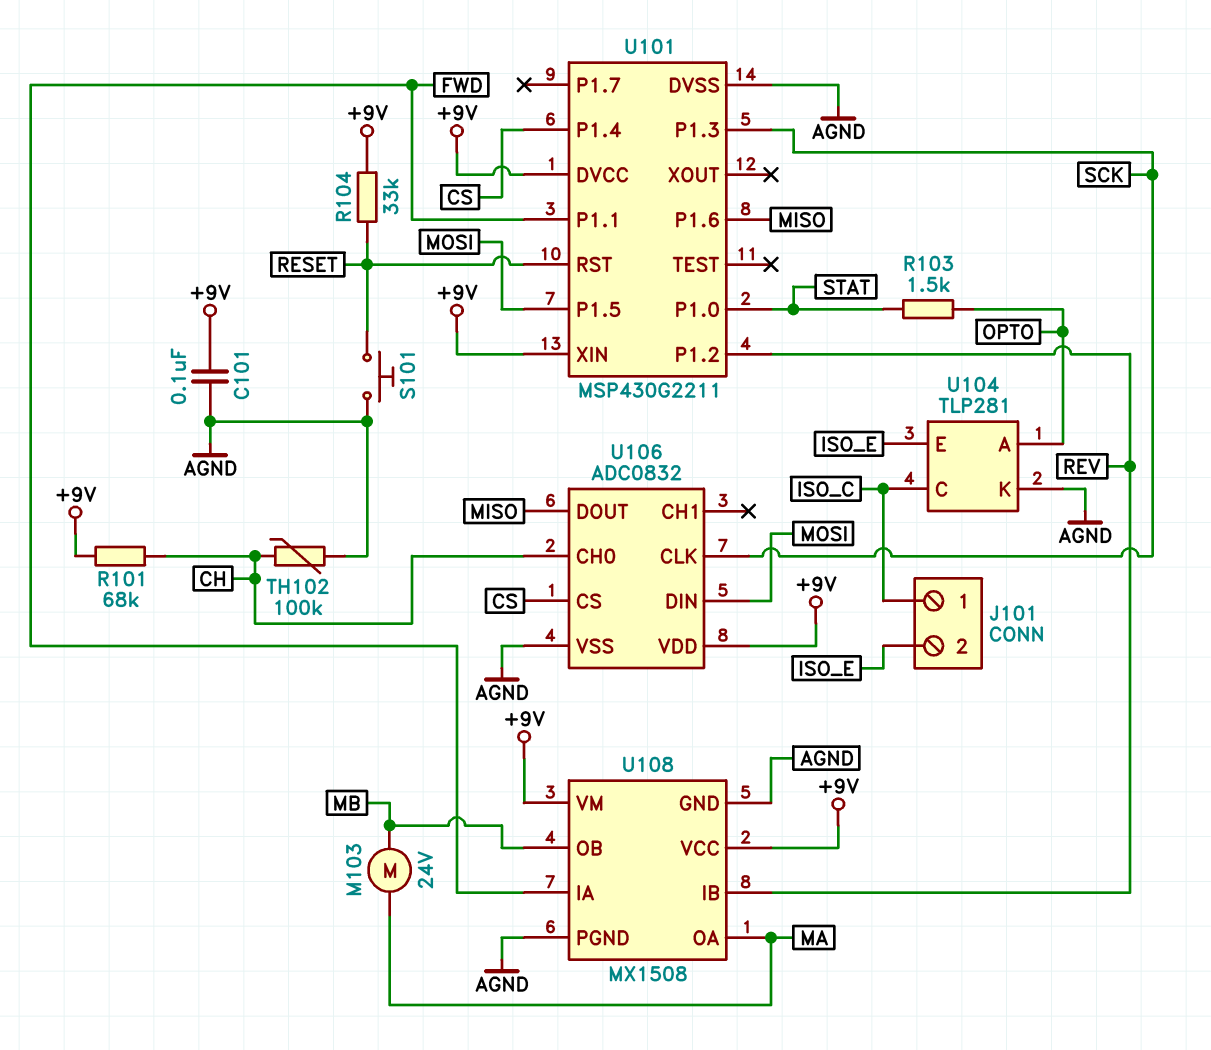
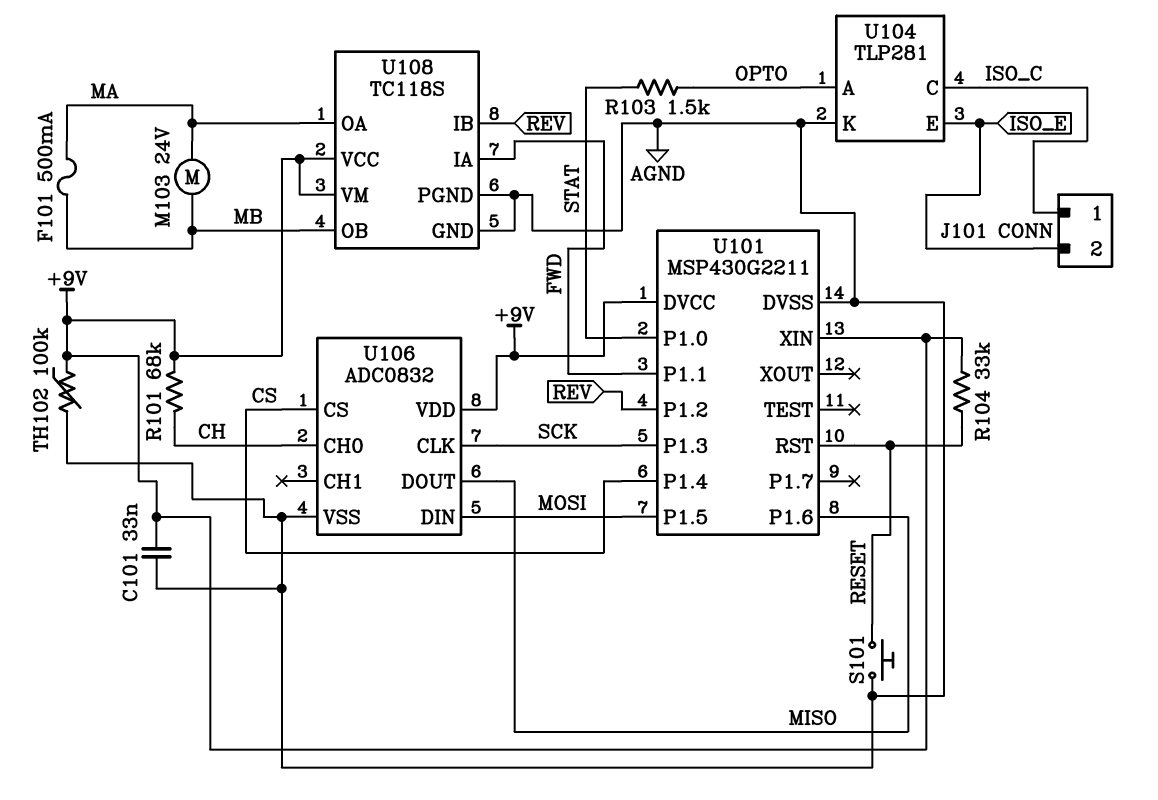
C101: 100nF (+9V, AGND) -> 33nF (+9V, AGND)
F101: none -> 500mA (MA, MB)
TH102: 100k (AGND, CH) -> 100k (+9V, AGND)
U108: MX1508 -> TC118S

